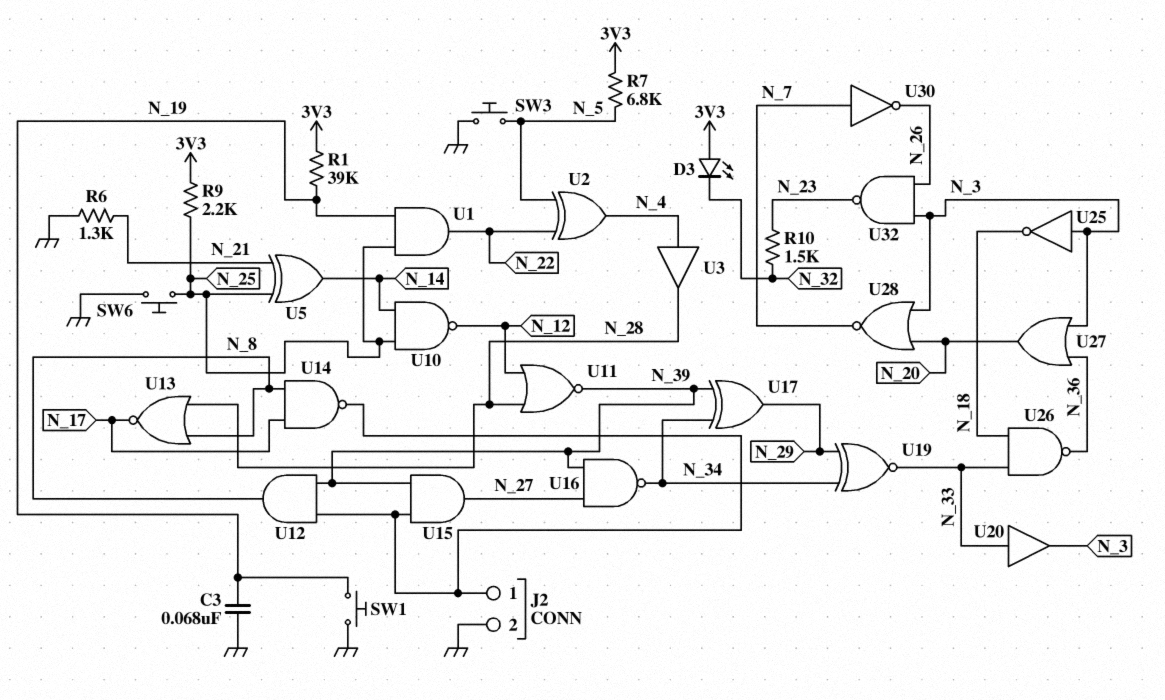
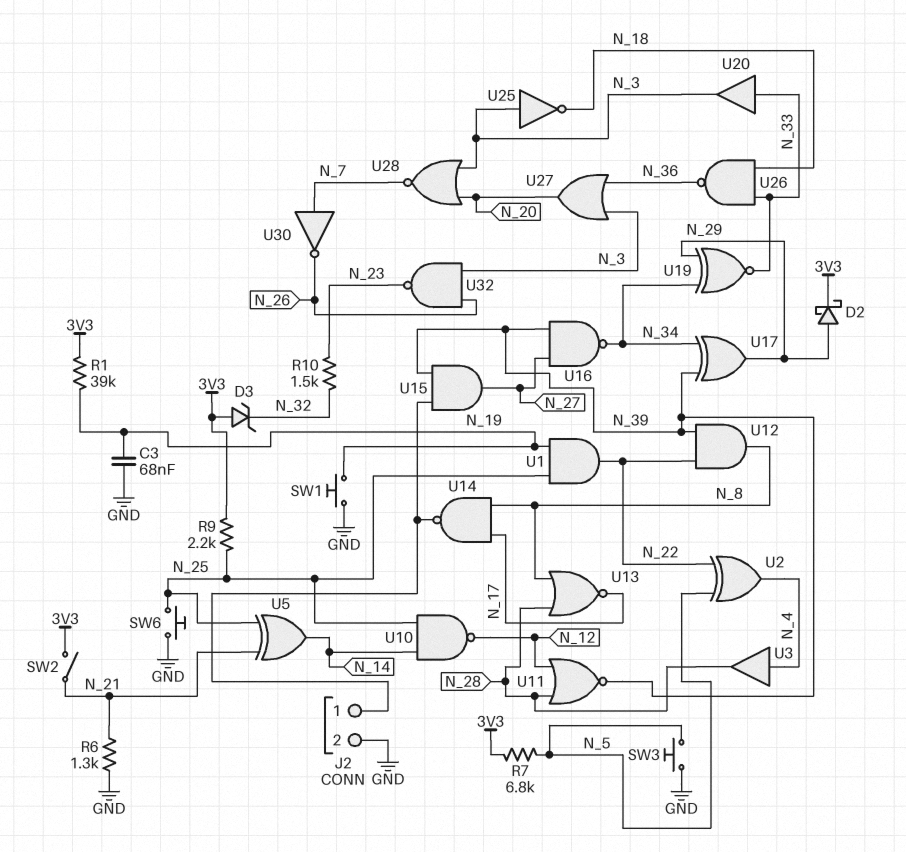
D2: none -> schottky (A N_29, K 3V3)
D3: LED (A 3V3, K N_32) -> zener (A 3V3, K N_32)
SW2: none -> switch (3V3, N_21)
U12: AND (in J2/1, in N_39, out N_8) -> AND (in N_22, in N_39, out N_8)

